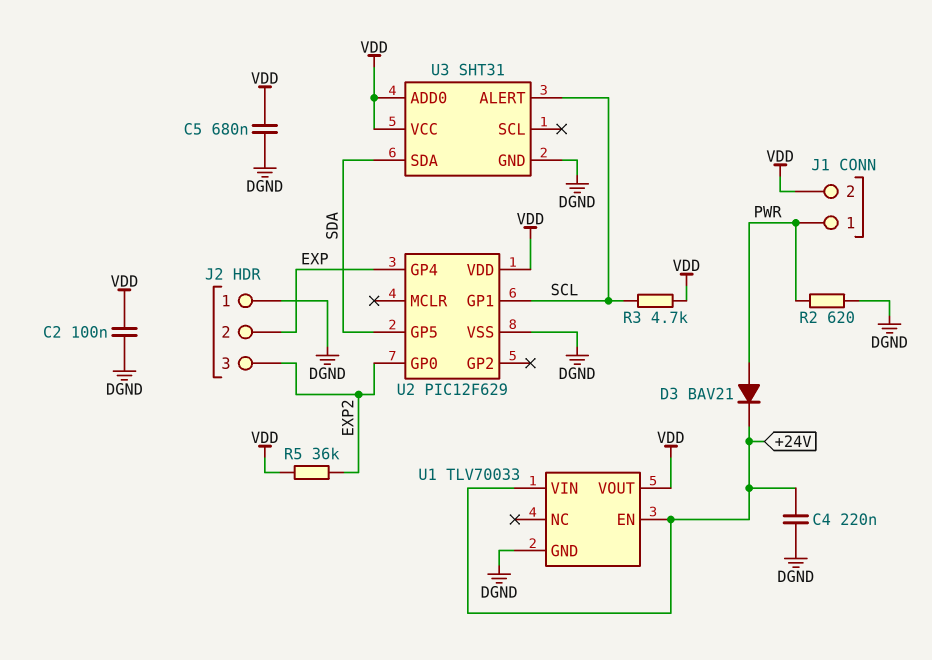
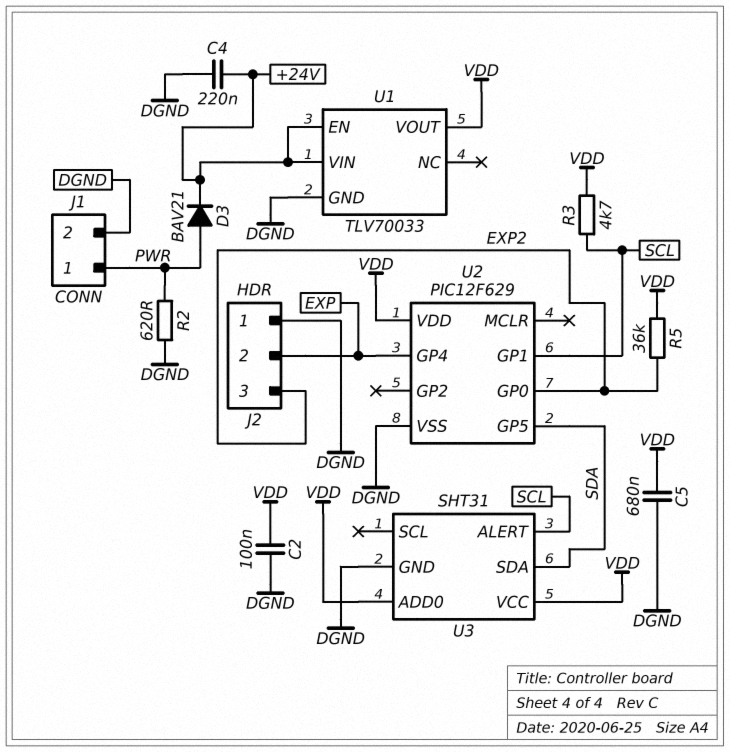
J1 pin 2: VDD -> DGND

